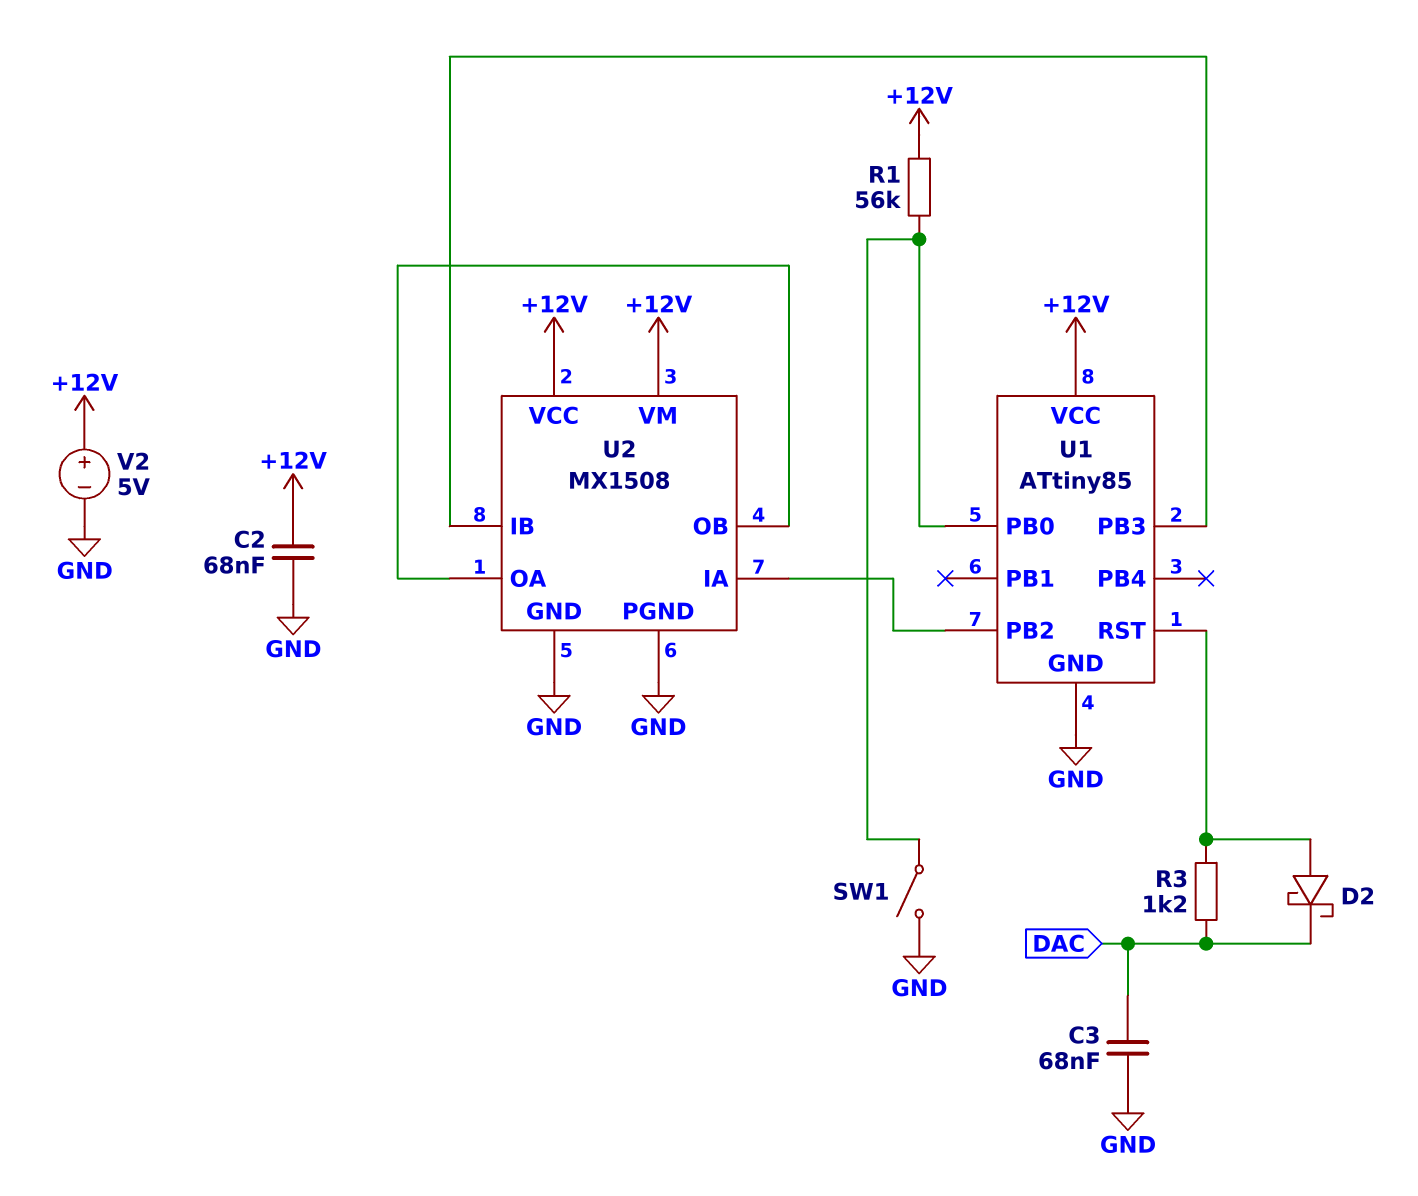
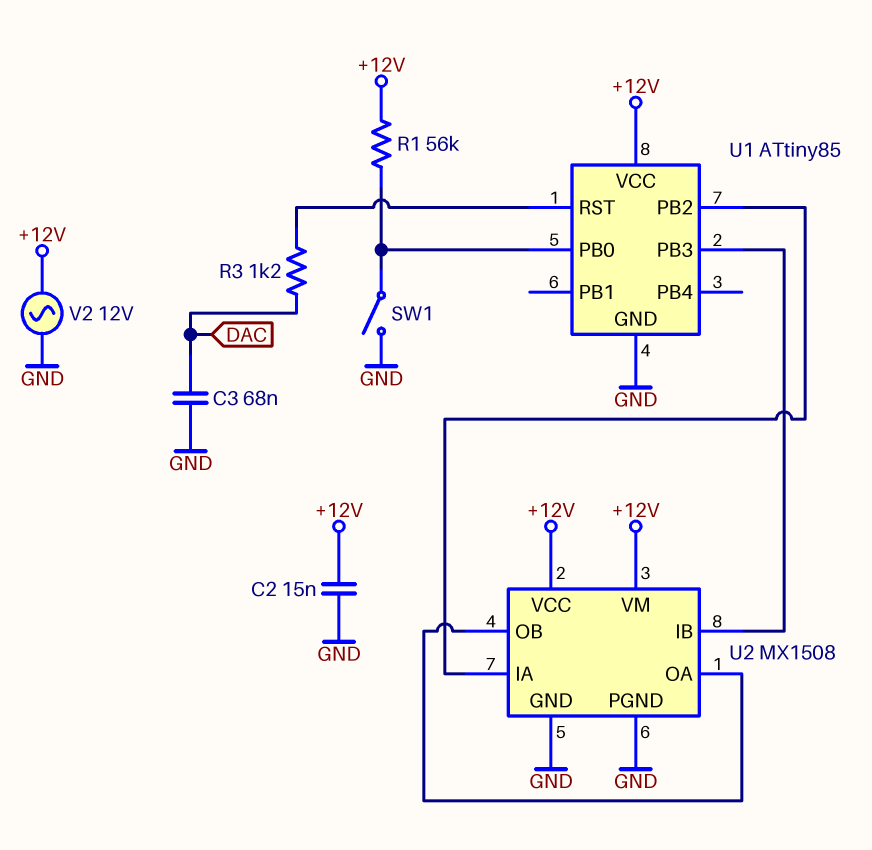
C2: 68nF (+12V, GND) -> 15nF (+12V, GND)
D2: schottky (A U1/RST, K DAC) -> none
V2: 5V (plus +12V, minus GND) -> AC 12V (+12V, GND)

